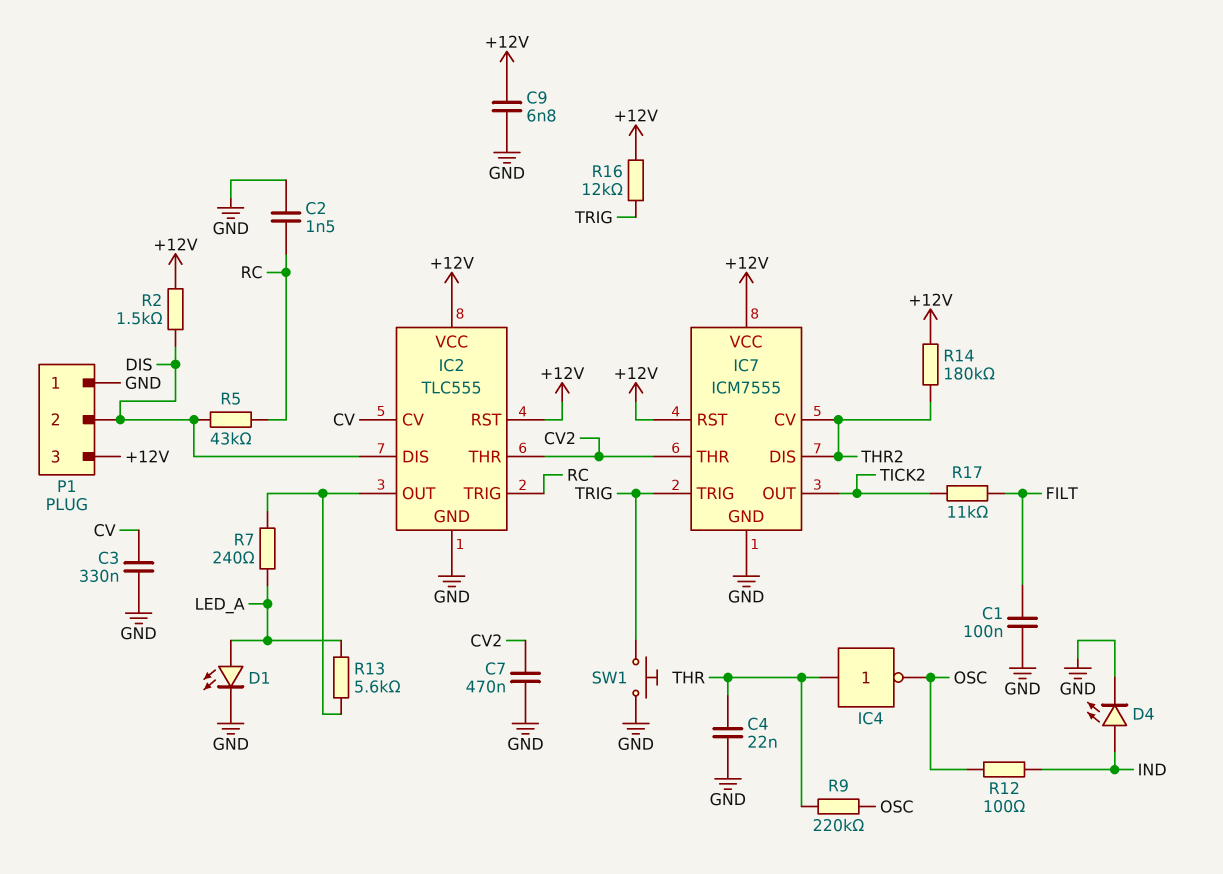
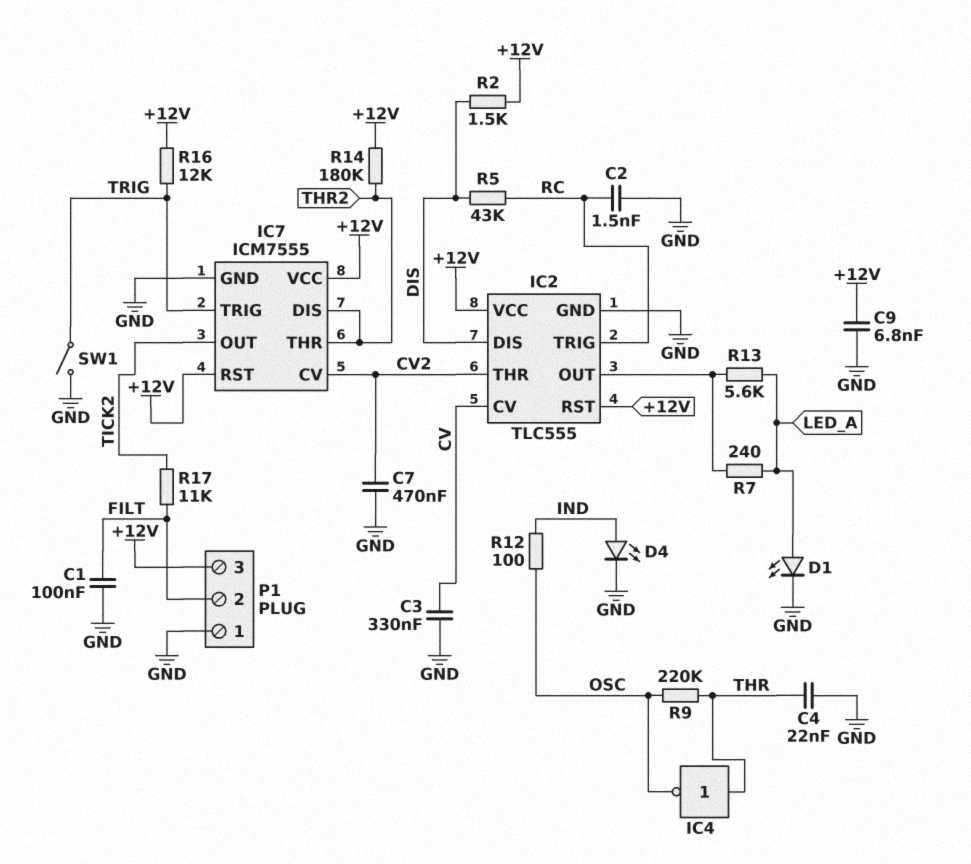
IC7 pin CV: THR2 -> CV2
IC7 pin THR: CV2 -> THR2
P1 pin 2: DIS -> FILT
SW1: button (GND, TRIG) -> switch (GND, TRIG)

